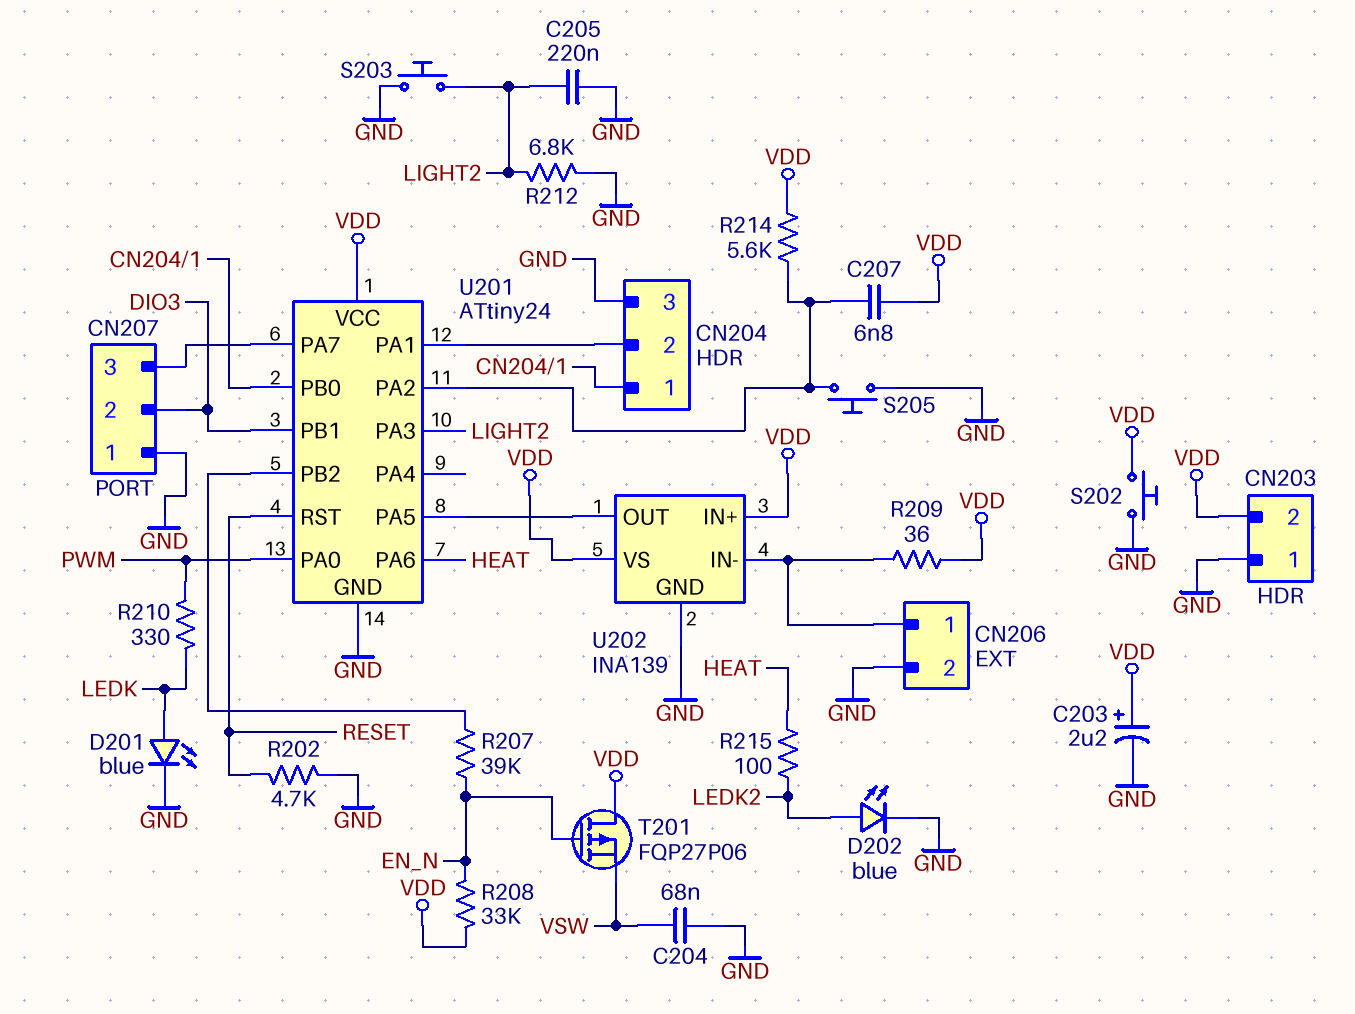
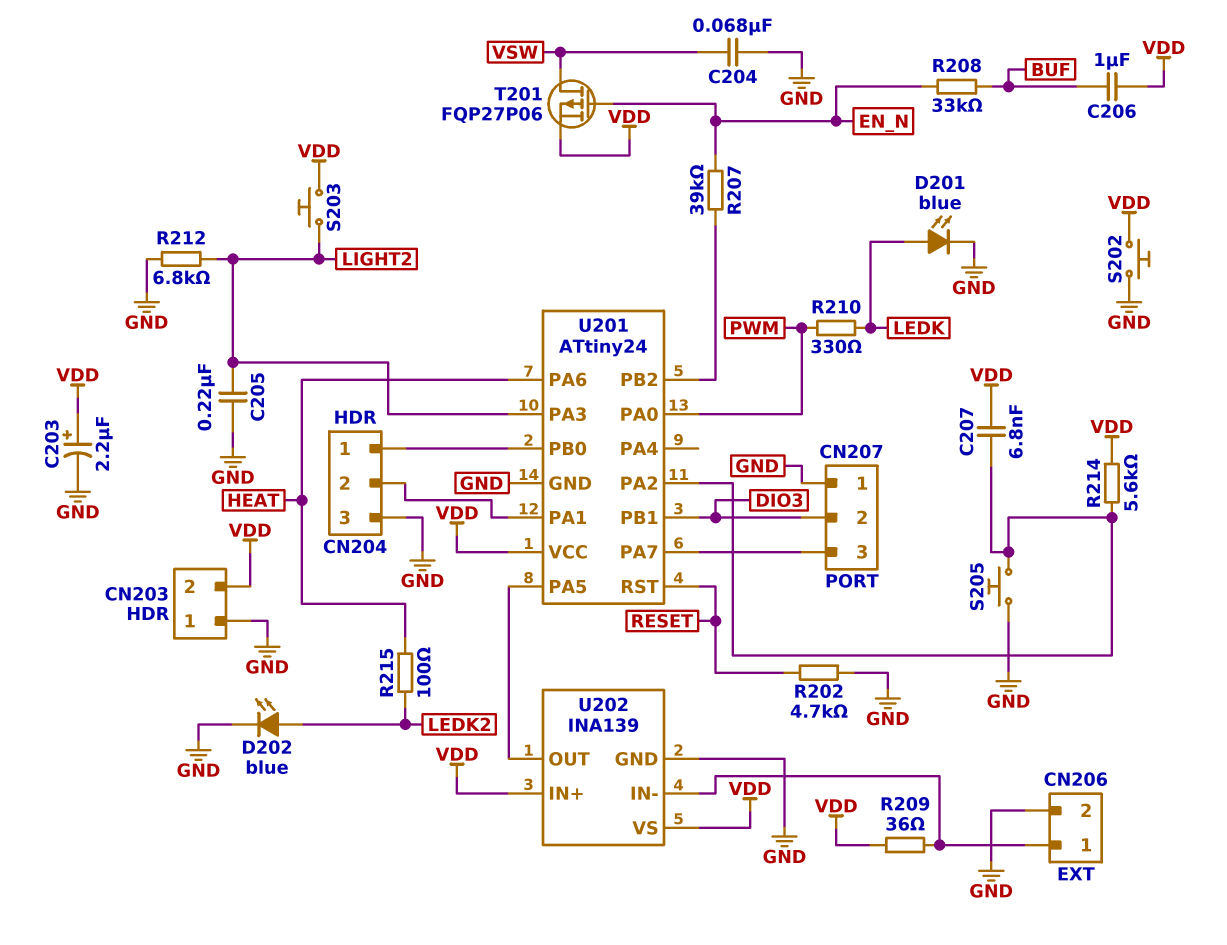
C206: none -> 1uF (BUF, VDD)
R208: 33k (EN_N, VDD) -> 33k (BUF, EN_N)
S203: button (GND, LIGHT2) -> button (LIGHT2, VDD)
T201: PMOS FQP27P06 (G EN_N, D VDD, S VSW) -> PMOS FQP27P06 (G EN_N, D VSW, S VDD)

